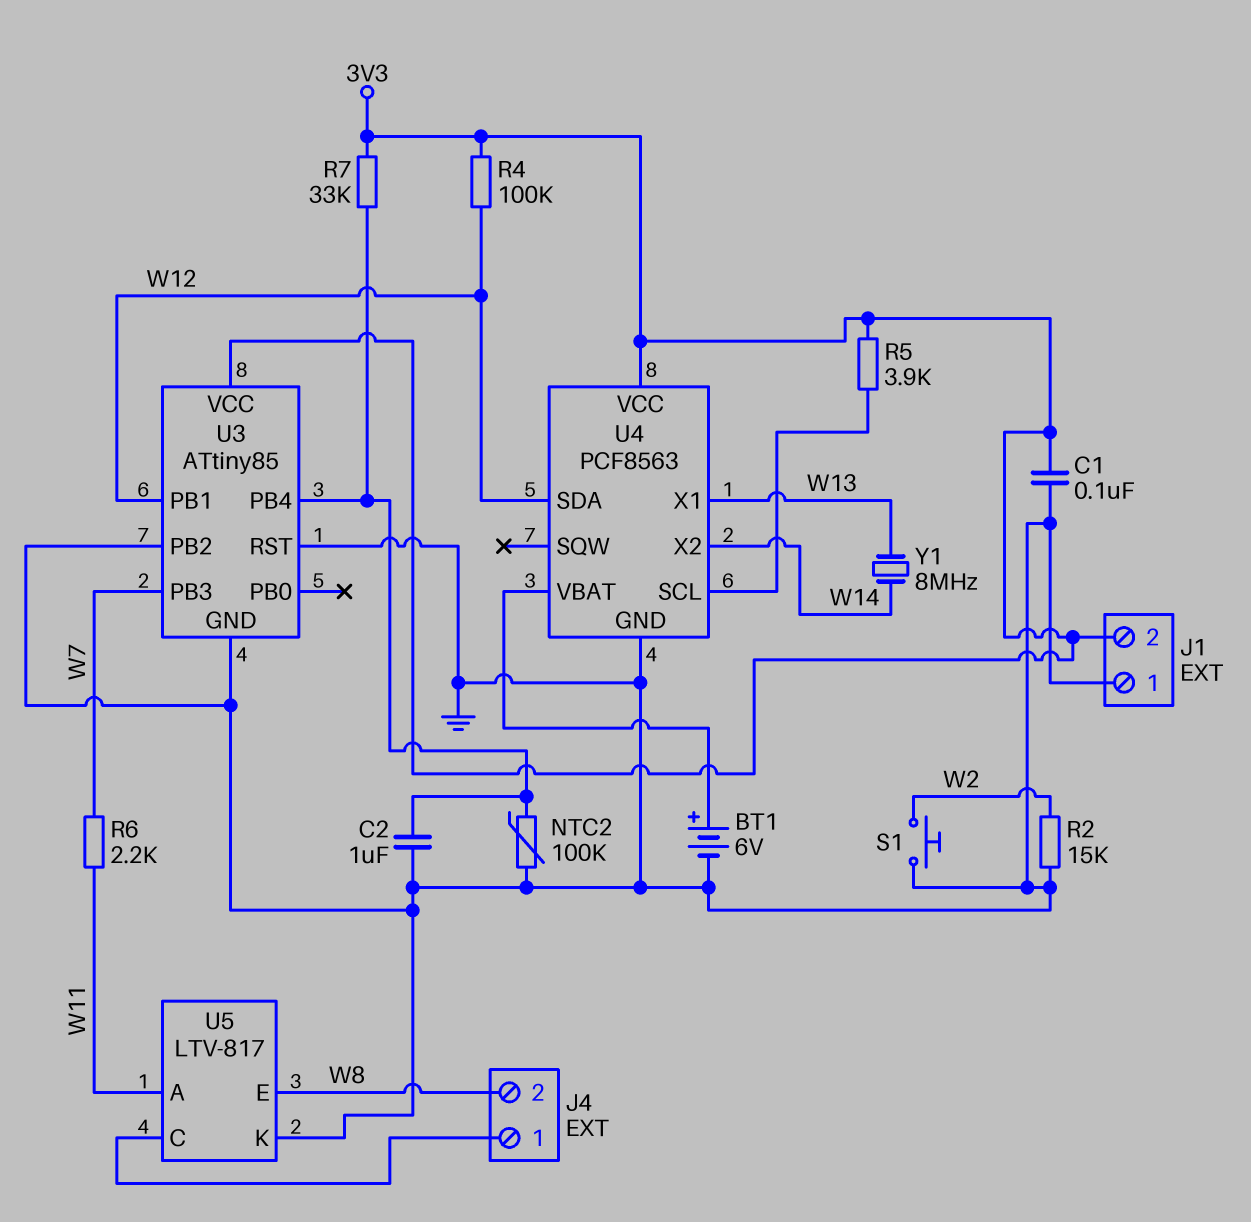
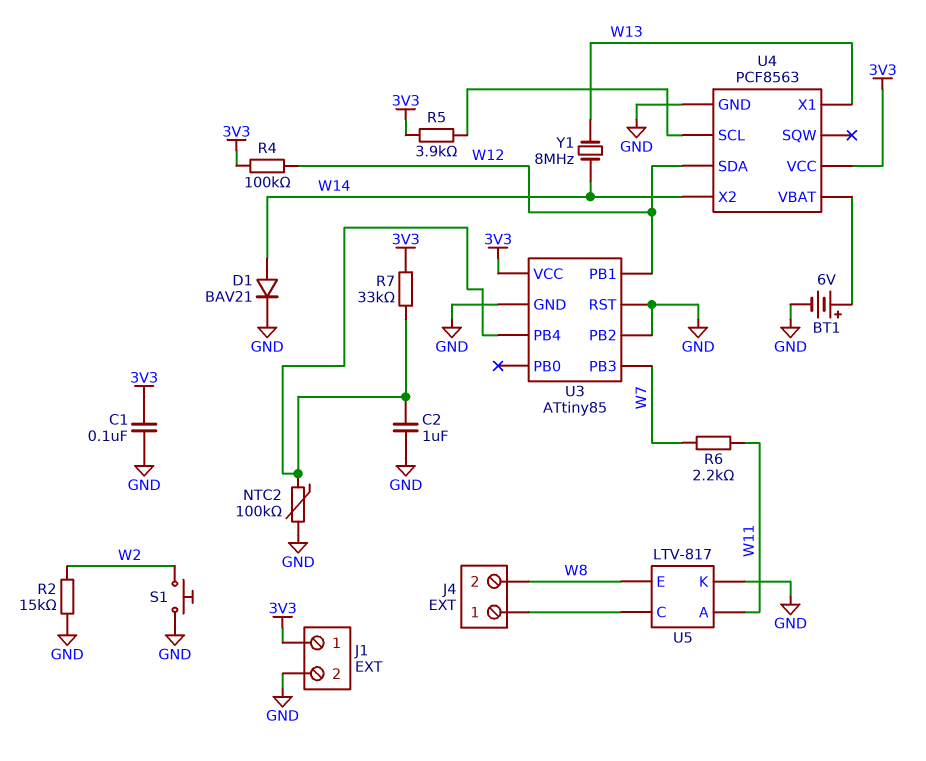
D1: none -> diode BAV21 (A W14, K GND)
J1 pin 1: GND -> 3V3
J1 pin 2: 3V3 -> GND

